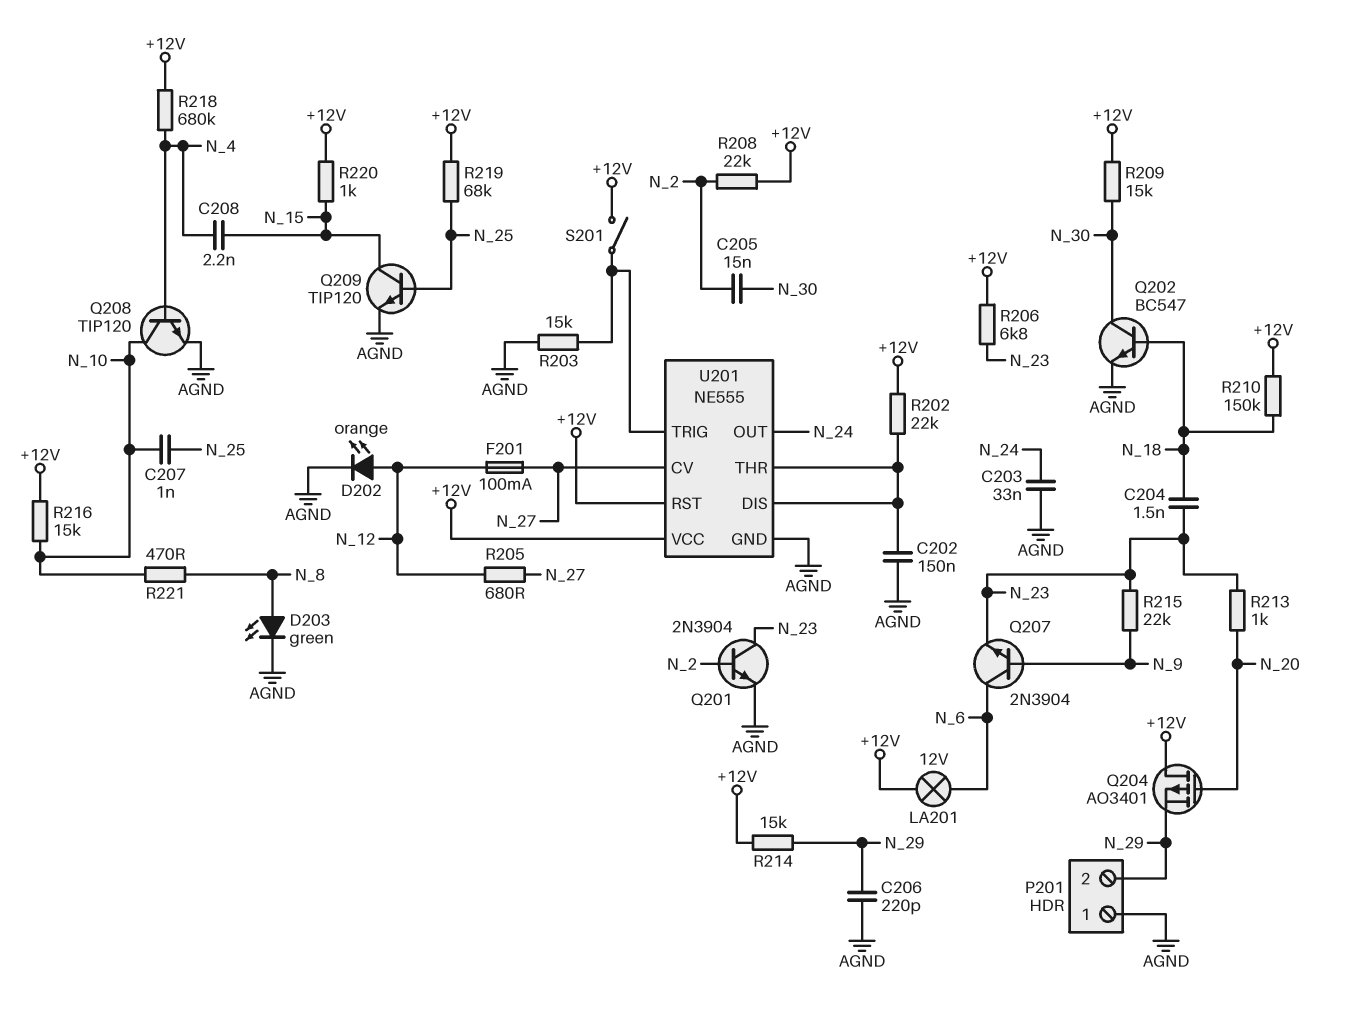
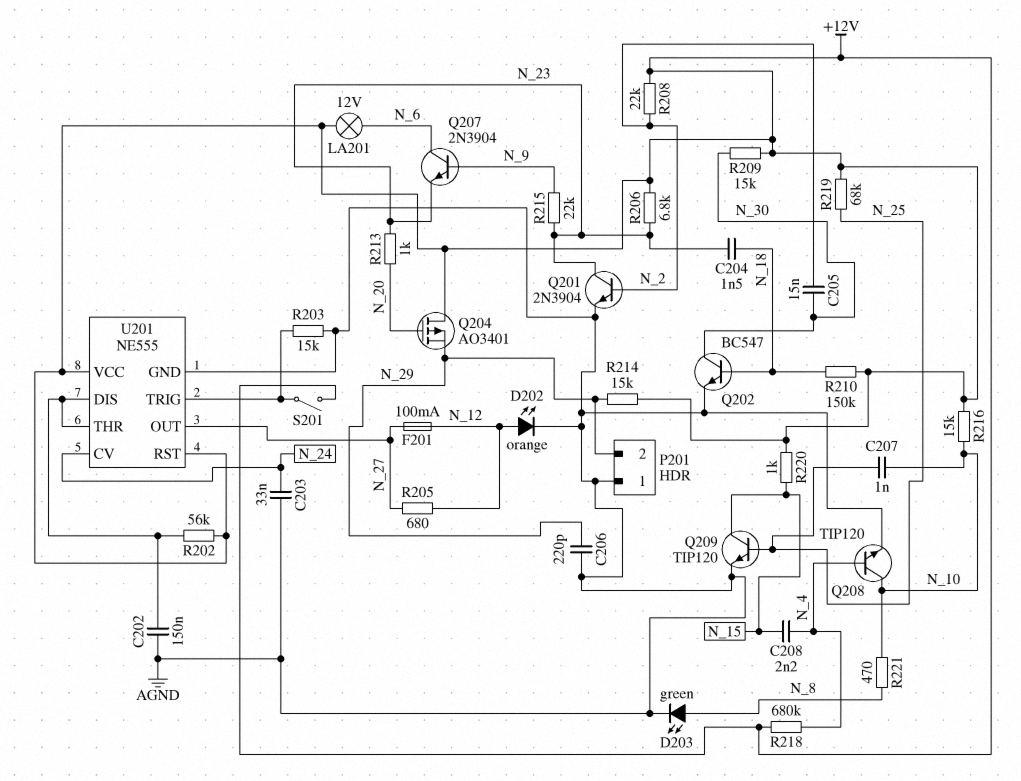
R202: 22k (+12V, U201/DIS) -> 56k (+12V, U201/DIS)
U201 pin CV: N_27 -> N_24
U201 pin OUT: N_24 -> N_27

